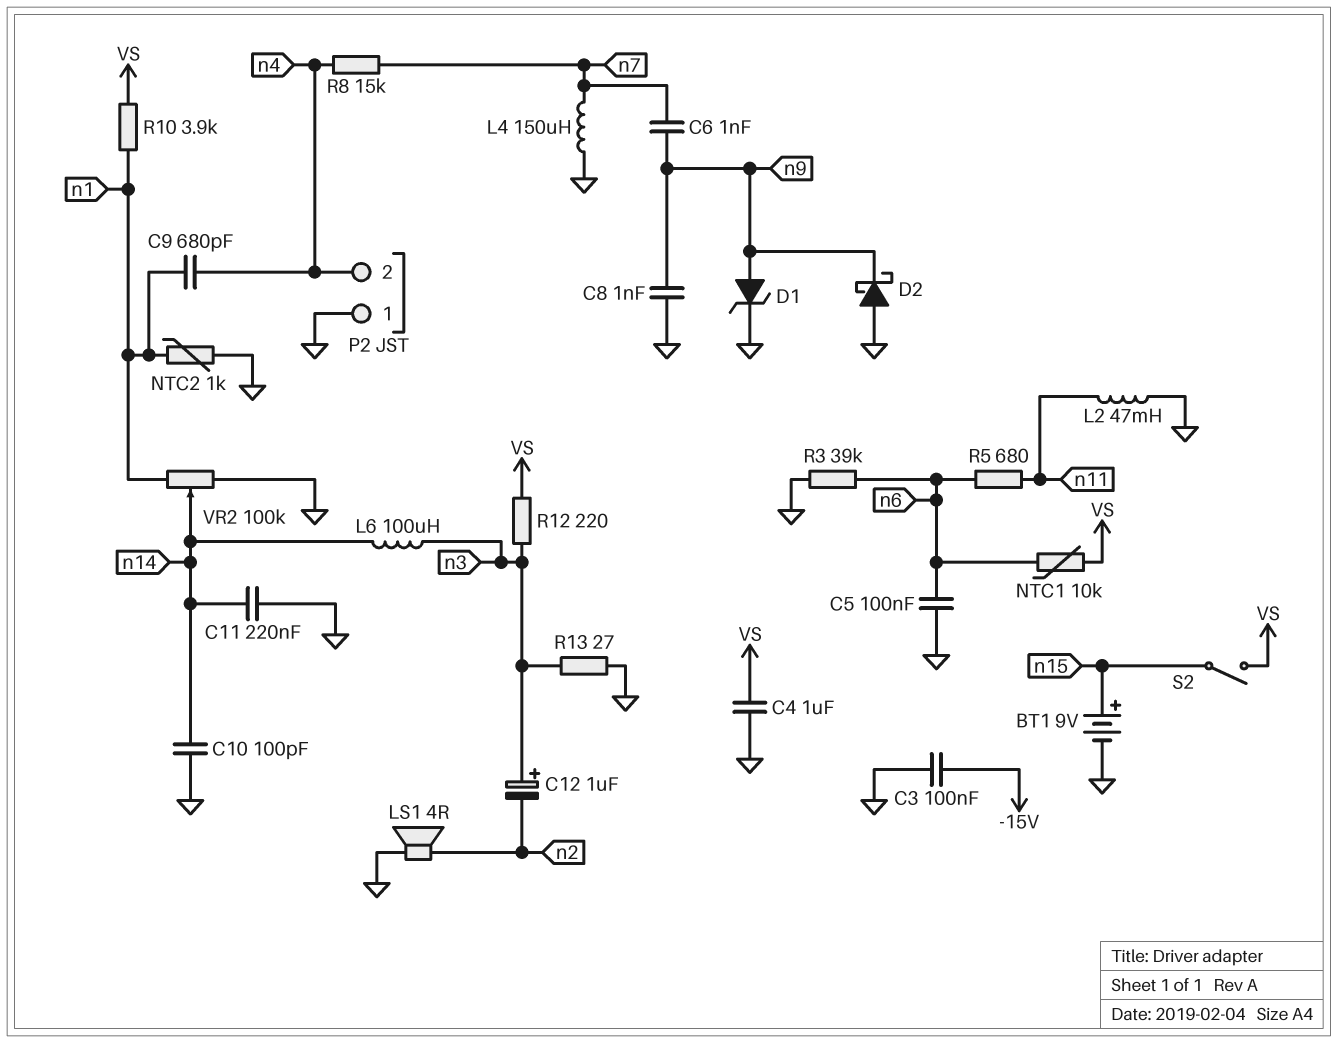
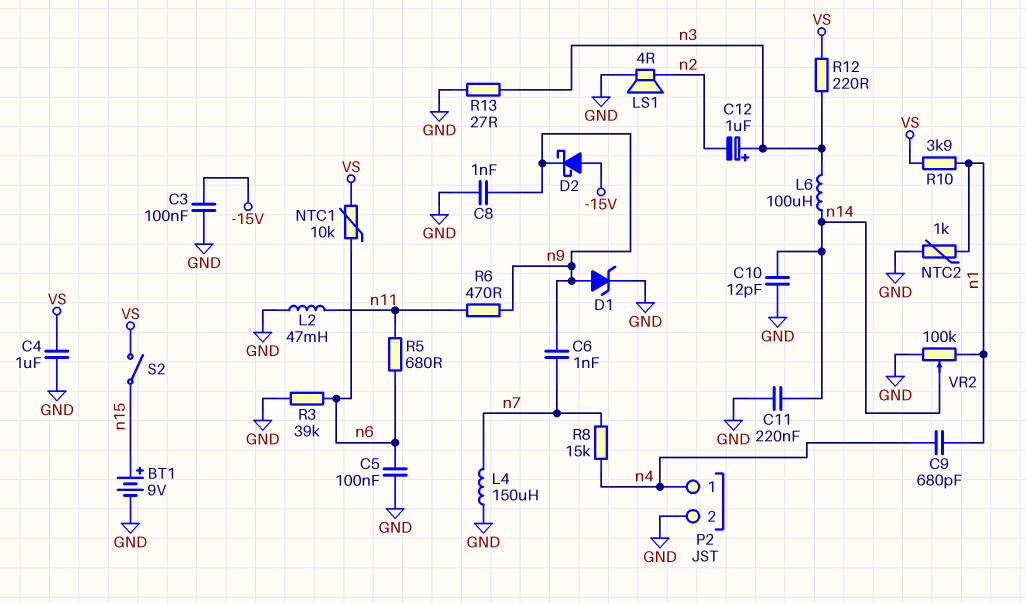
C10: 100pF (GND, n14) -> 12pF (GND, n14)
D2: schottky (A GND, K n9) -> schottky (A -15V, K n9)
P2 pin 1: GND -> n4
P2 pin 2: n4 -> GND
R6: none -> 470 (n9, n11)

